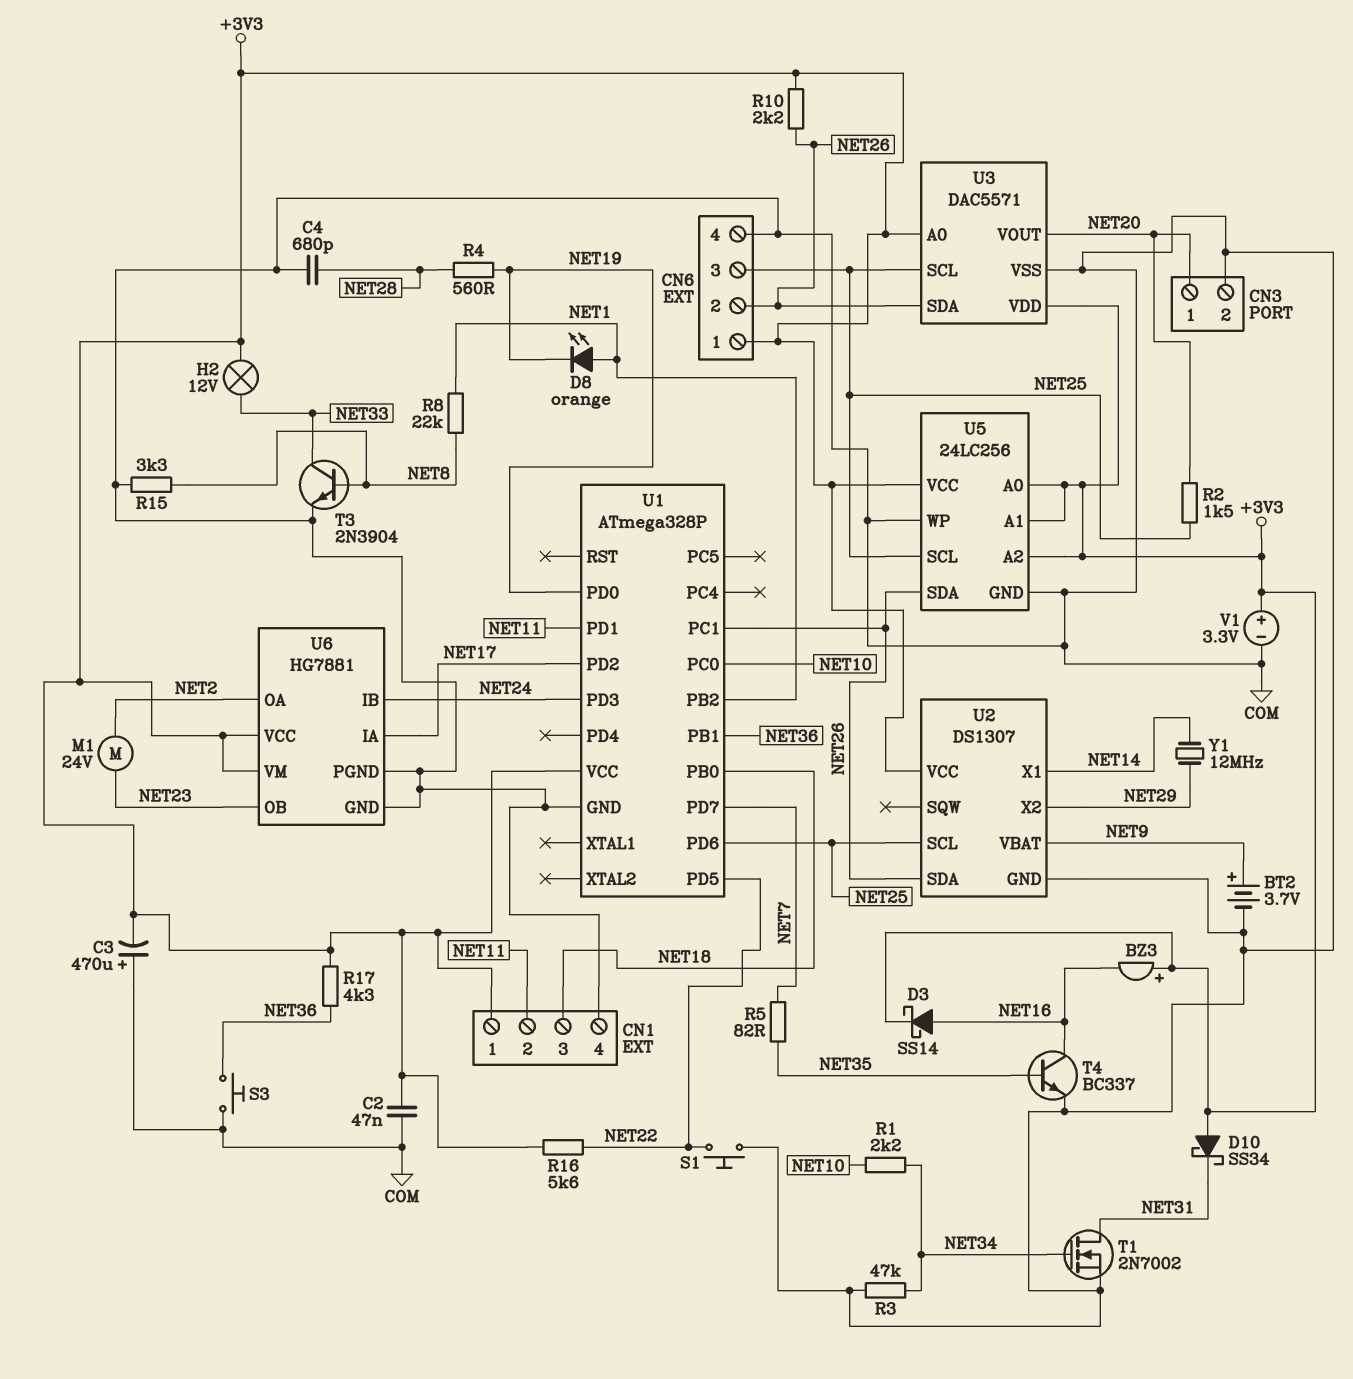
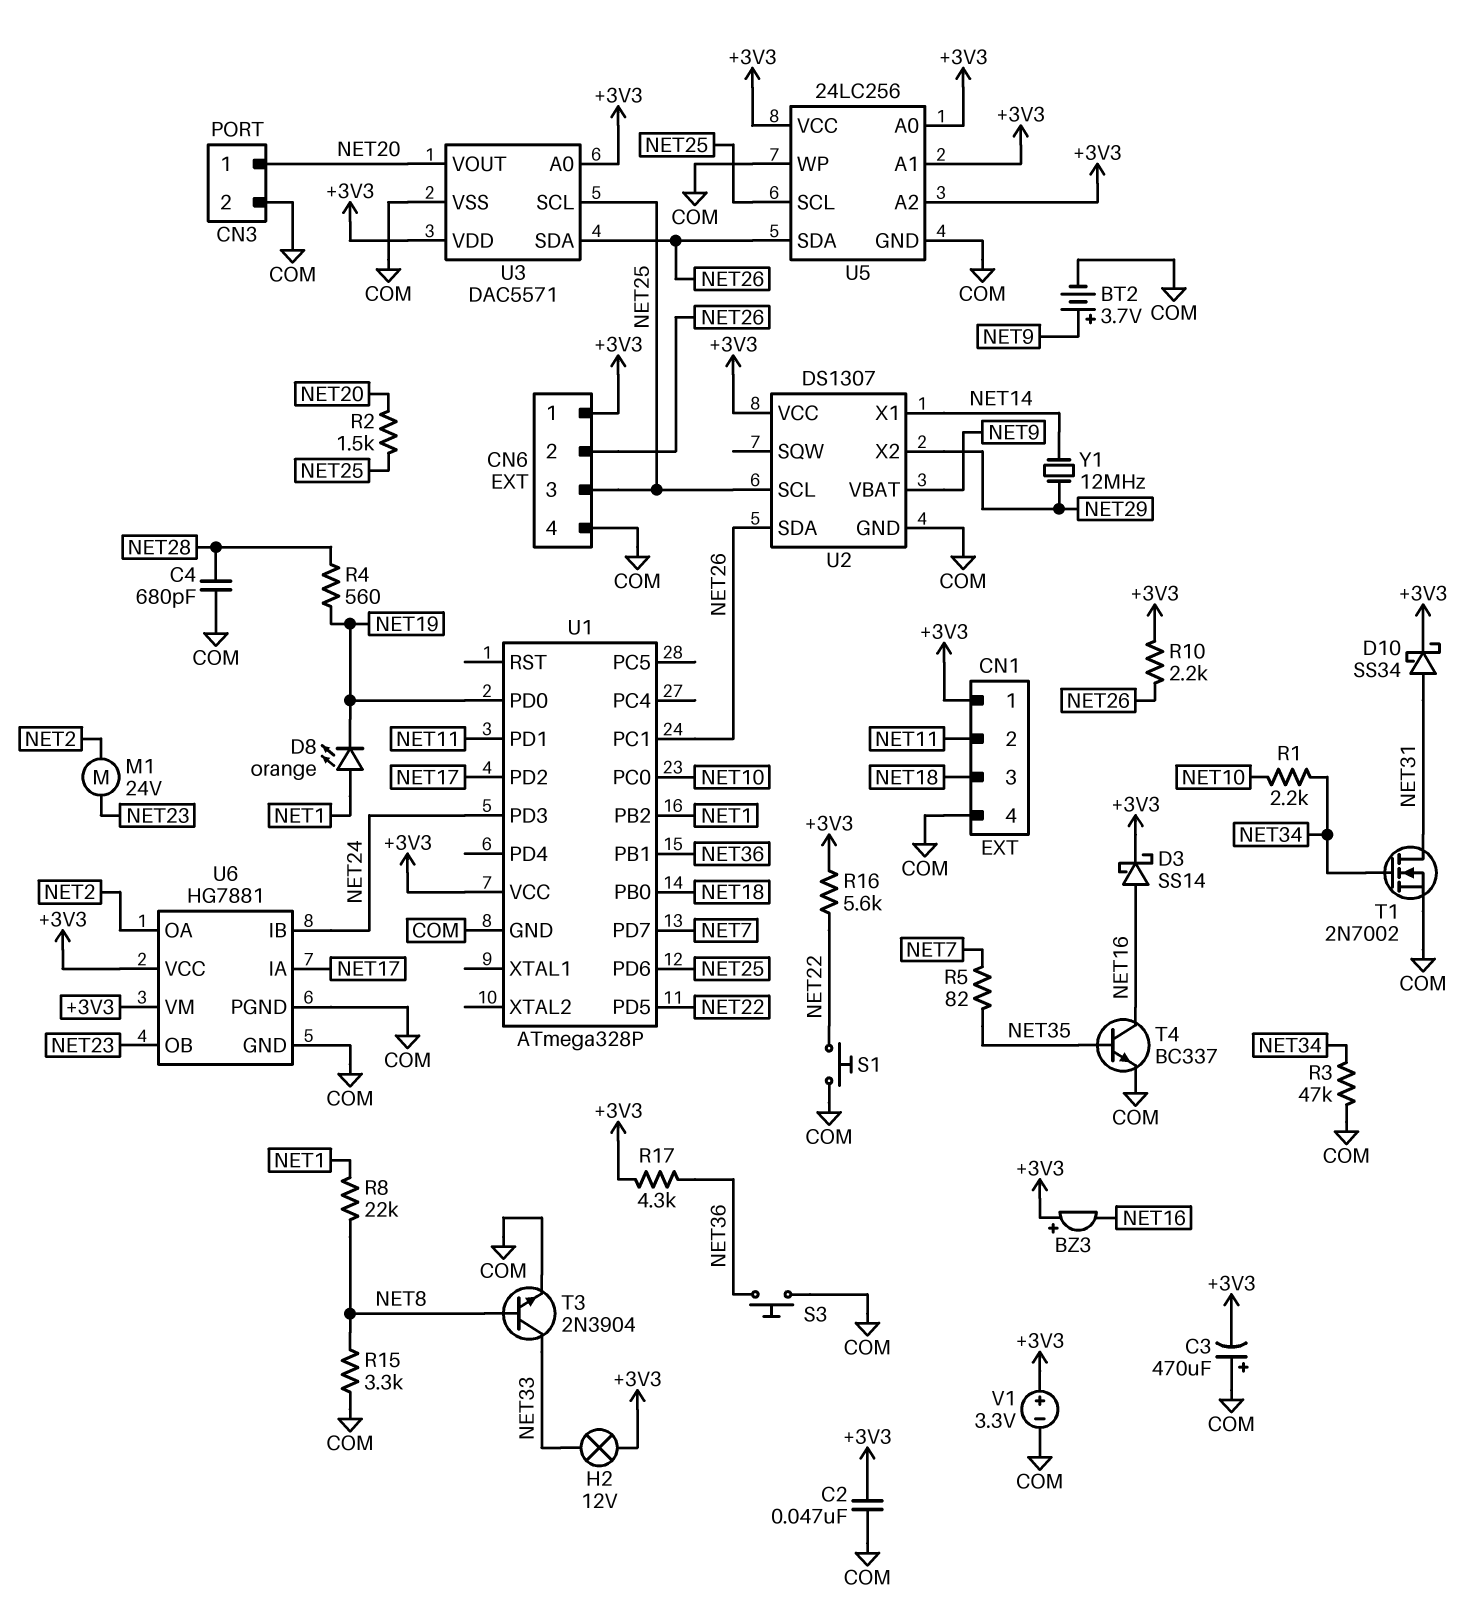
D10: schottky SS34 (A +3V3, K NET31) -> schottky SS34 (A NET31, K +3V3)

